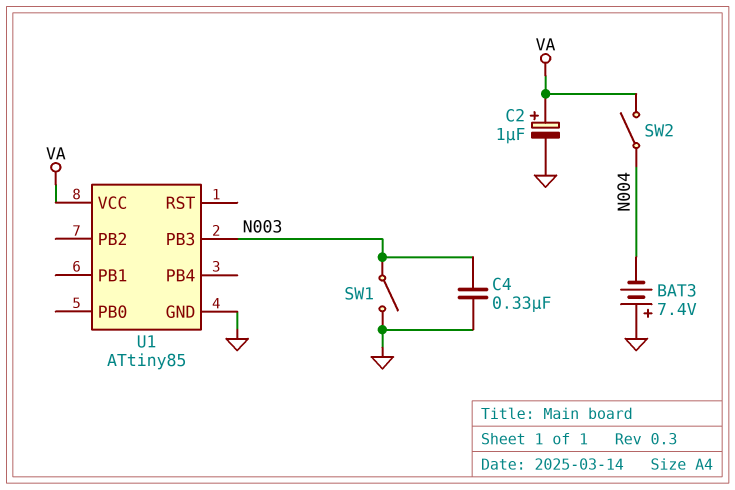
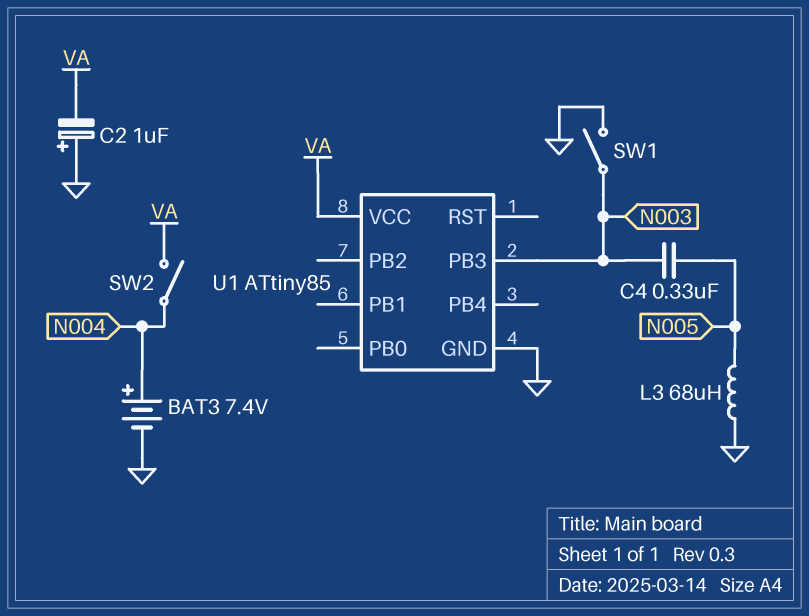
BAT3: 7.4V (plus GND, minus N004) -> 7.4V (plus N004, minus GND)
C2: 1uF (plus VA, minus GND) -> 1uF (plus GND, minus VA)
C4: 330nF (GND, N003) -> 330nF (N003, N005)
L3: none -> 68uH (GND, N005)

